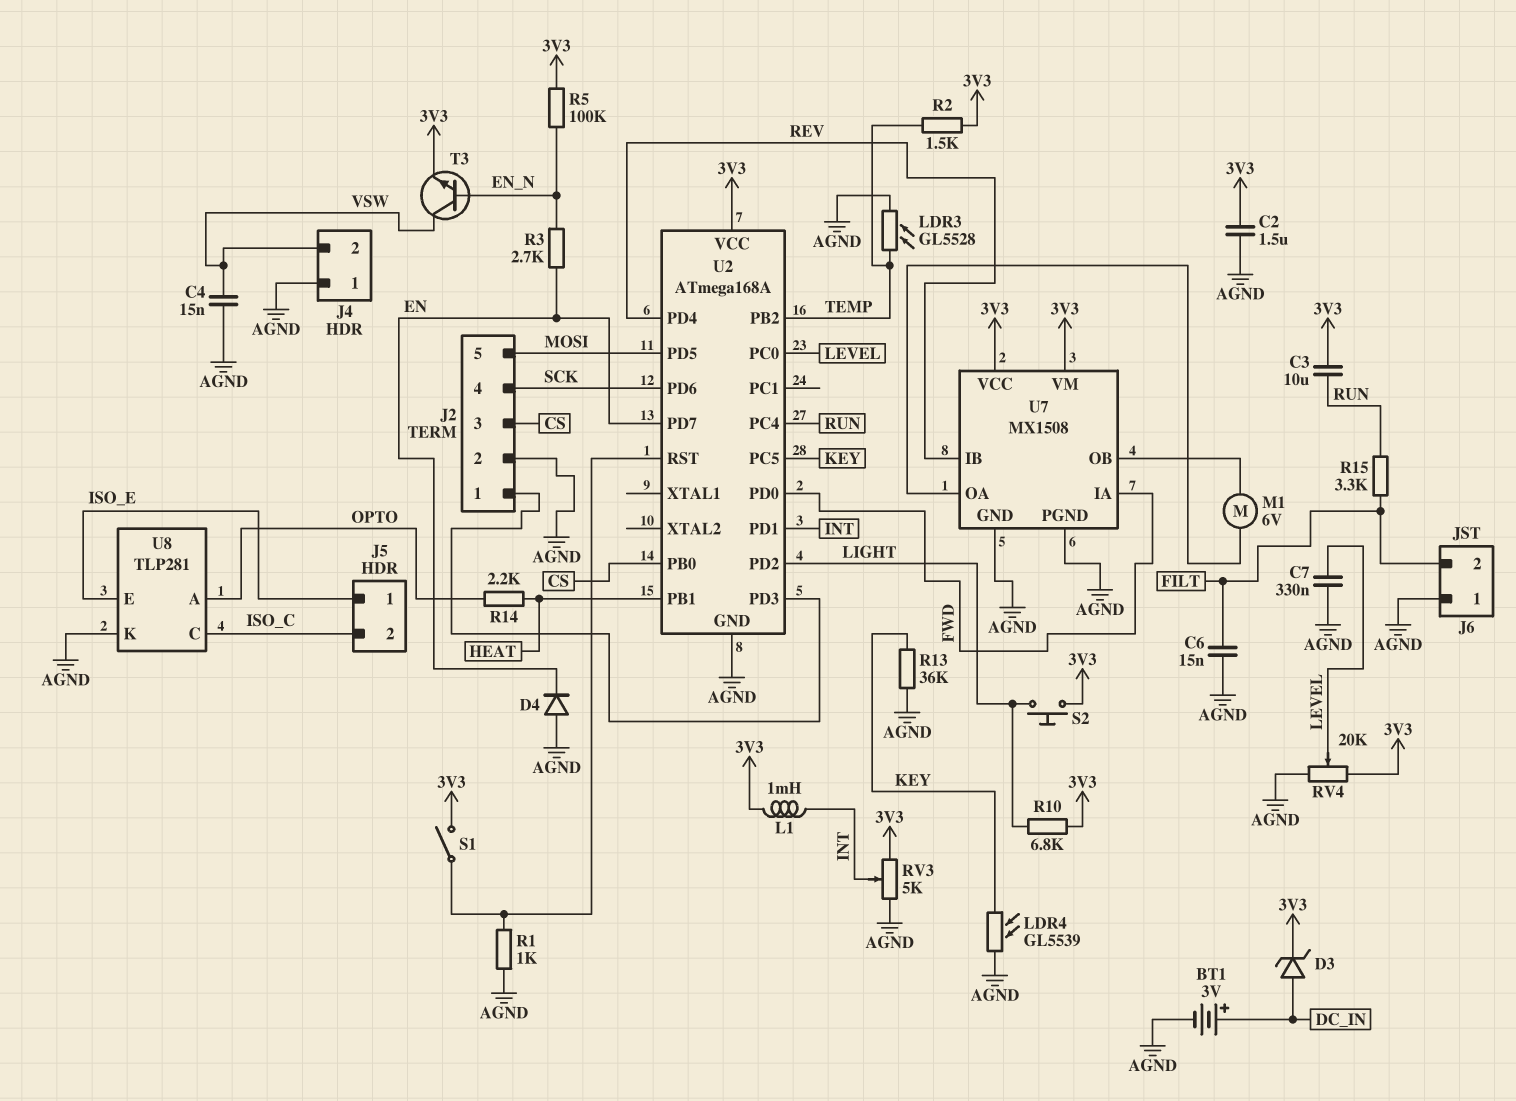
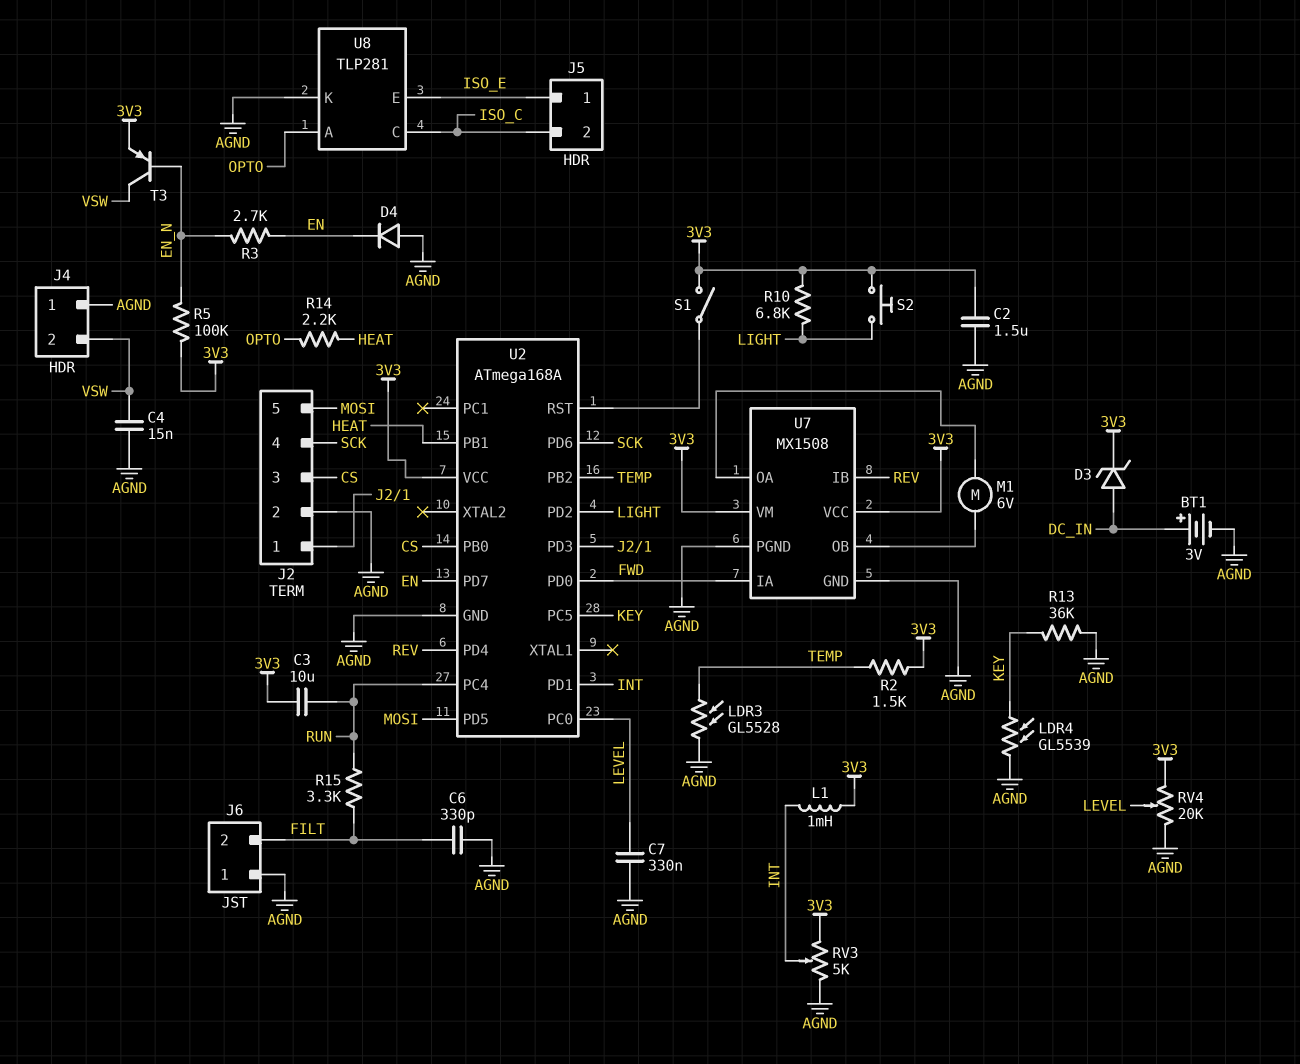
C6: 15nF (AGND, FILT) -> 330pF (AGND, FILT)
R1: 1k (AGND, U2/RST) -> none
T3: NPN (B EN_N, C VSW, E 3V3) -> PNP (B EN_N, C VSW, E 3V3)

